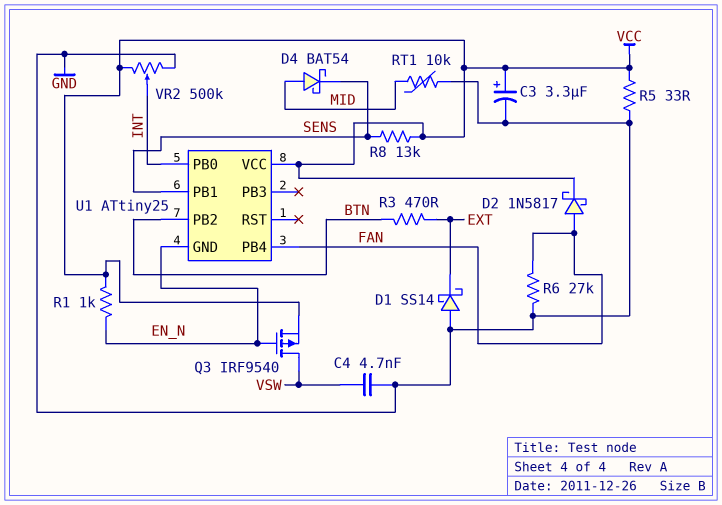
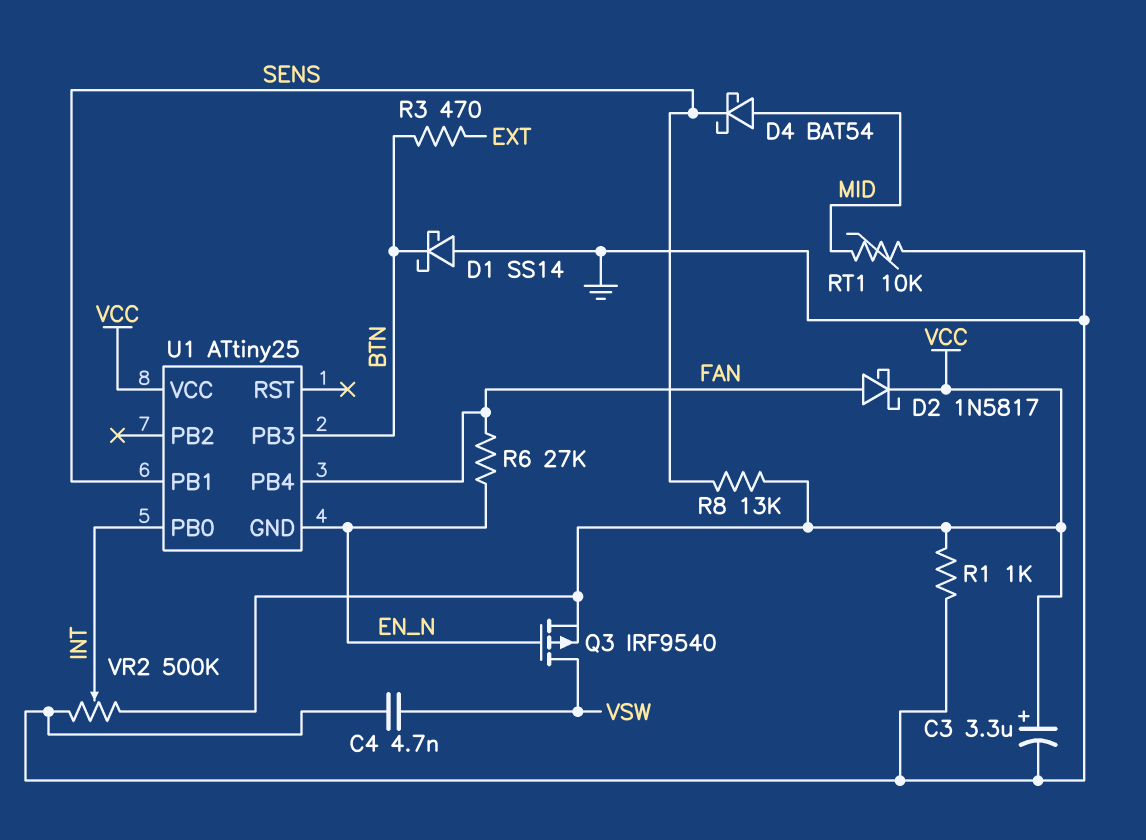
D1: schottky SS14 (A GND, K EXT) -> schottky SS14 (A GND, K BTN)
R1: 1k (EN_N, VCC) -> 1k (GND, VCC)
R5: 33 (GND, VCC) -> none
R6: 27k (FAN, GND) -> 27k (EN_N, FAN)
U1 pin PB2: BTN -> none
U1 pin PB3: none -> BTN

